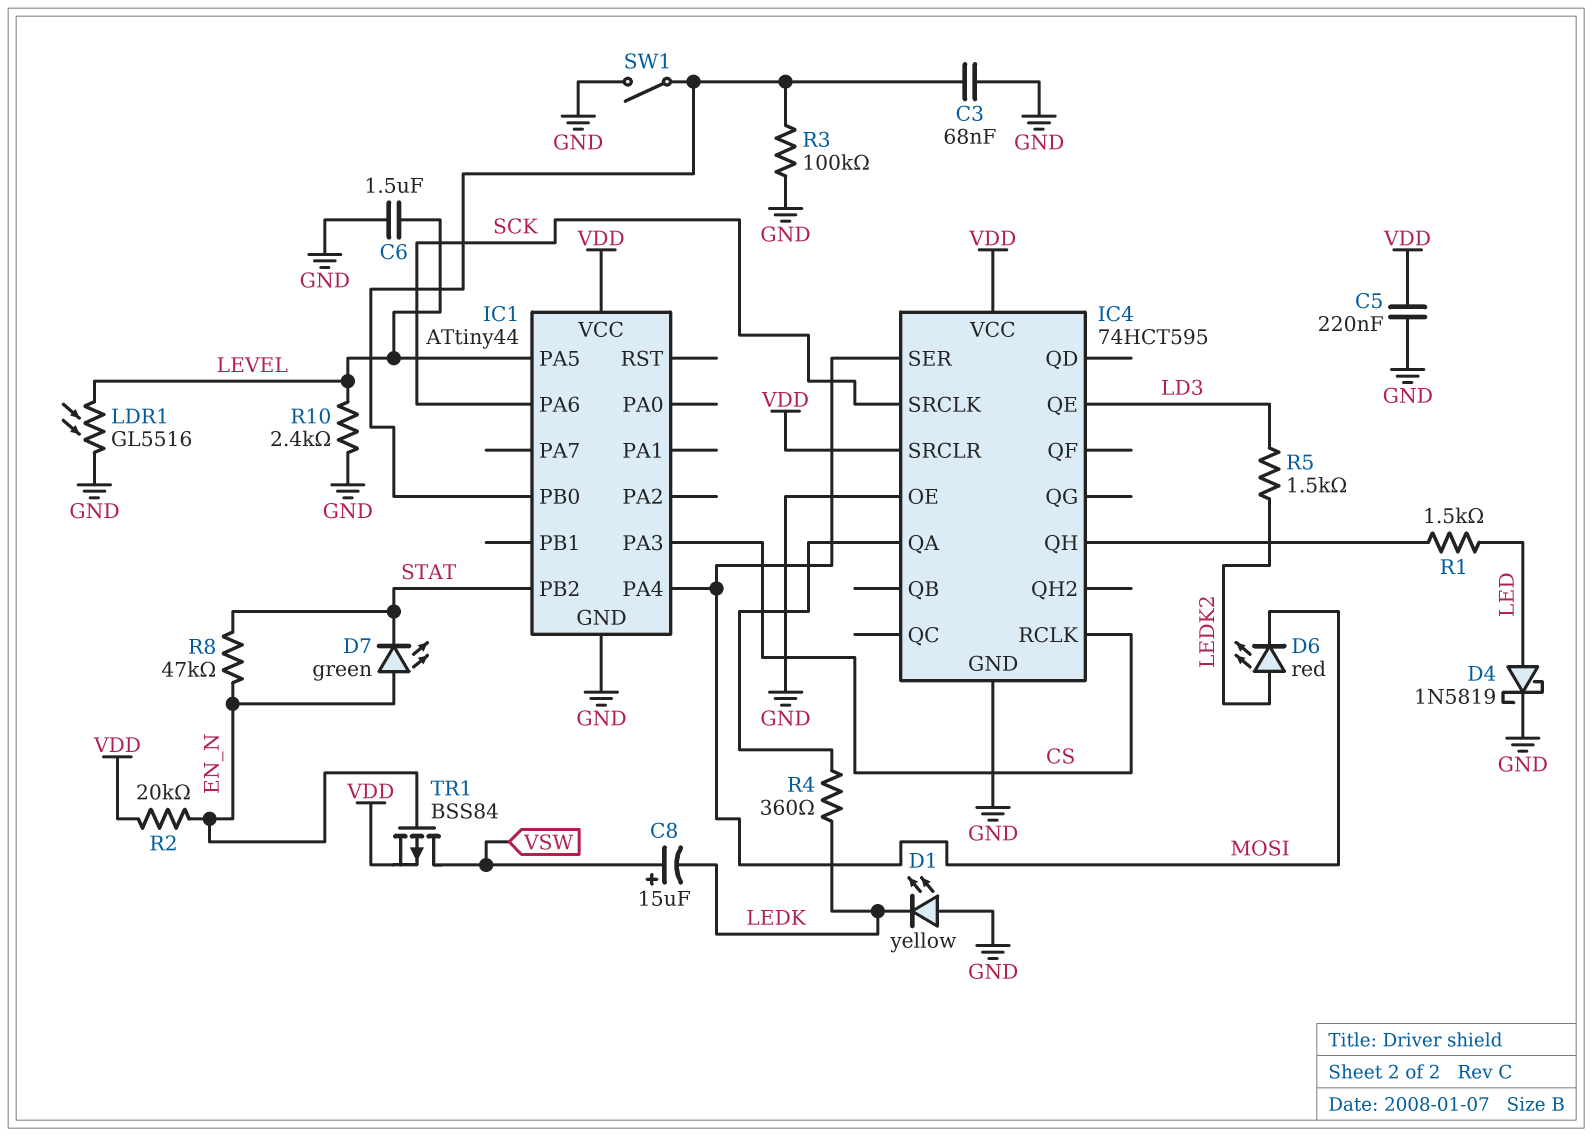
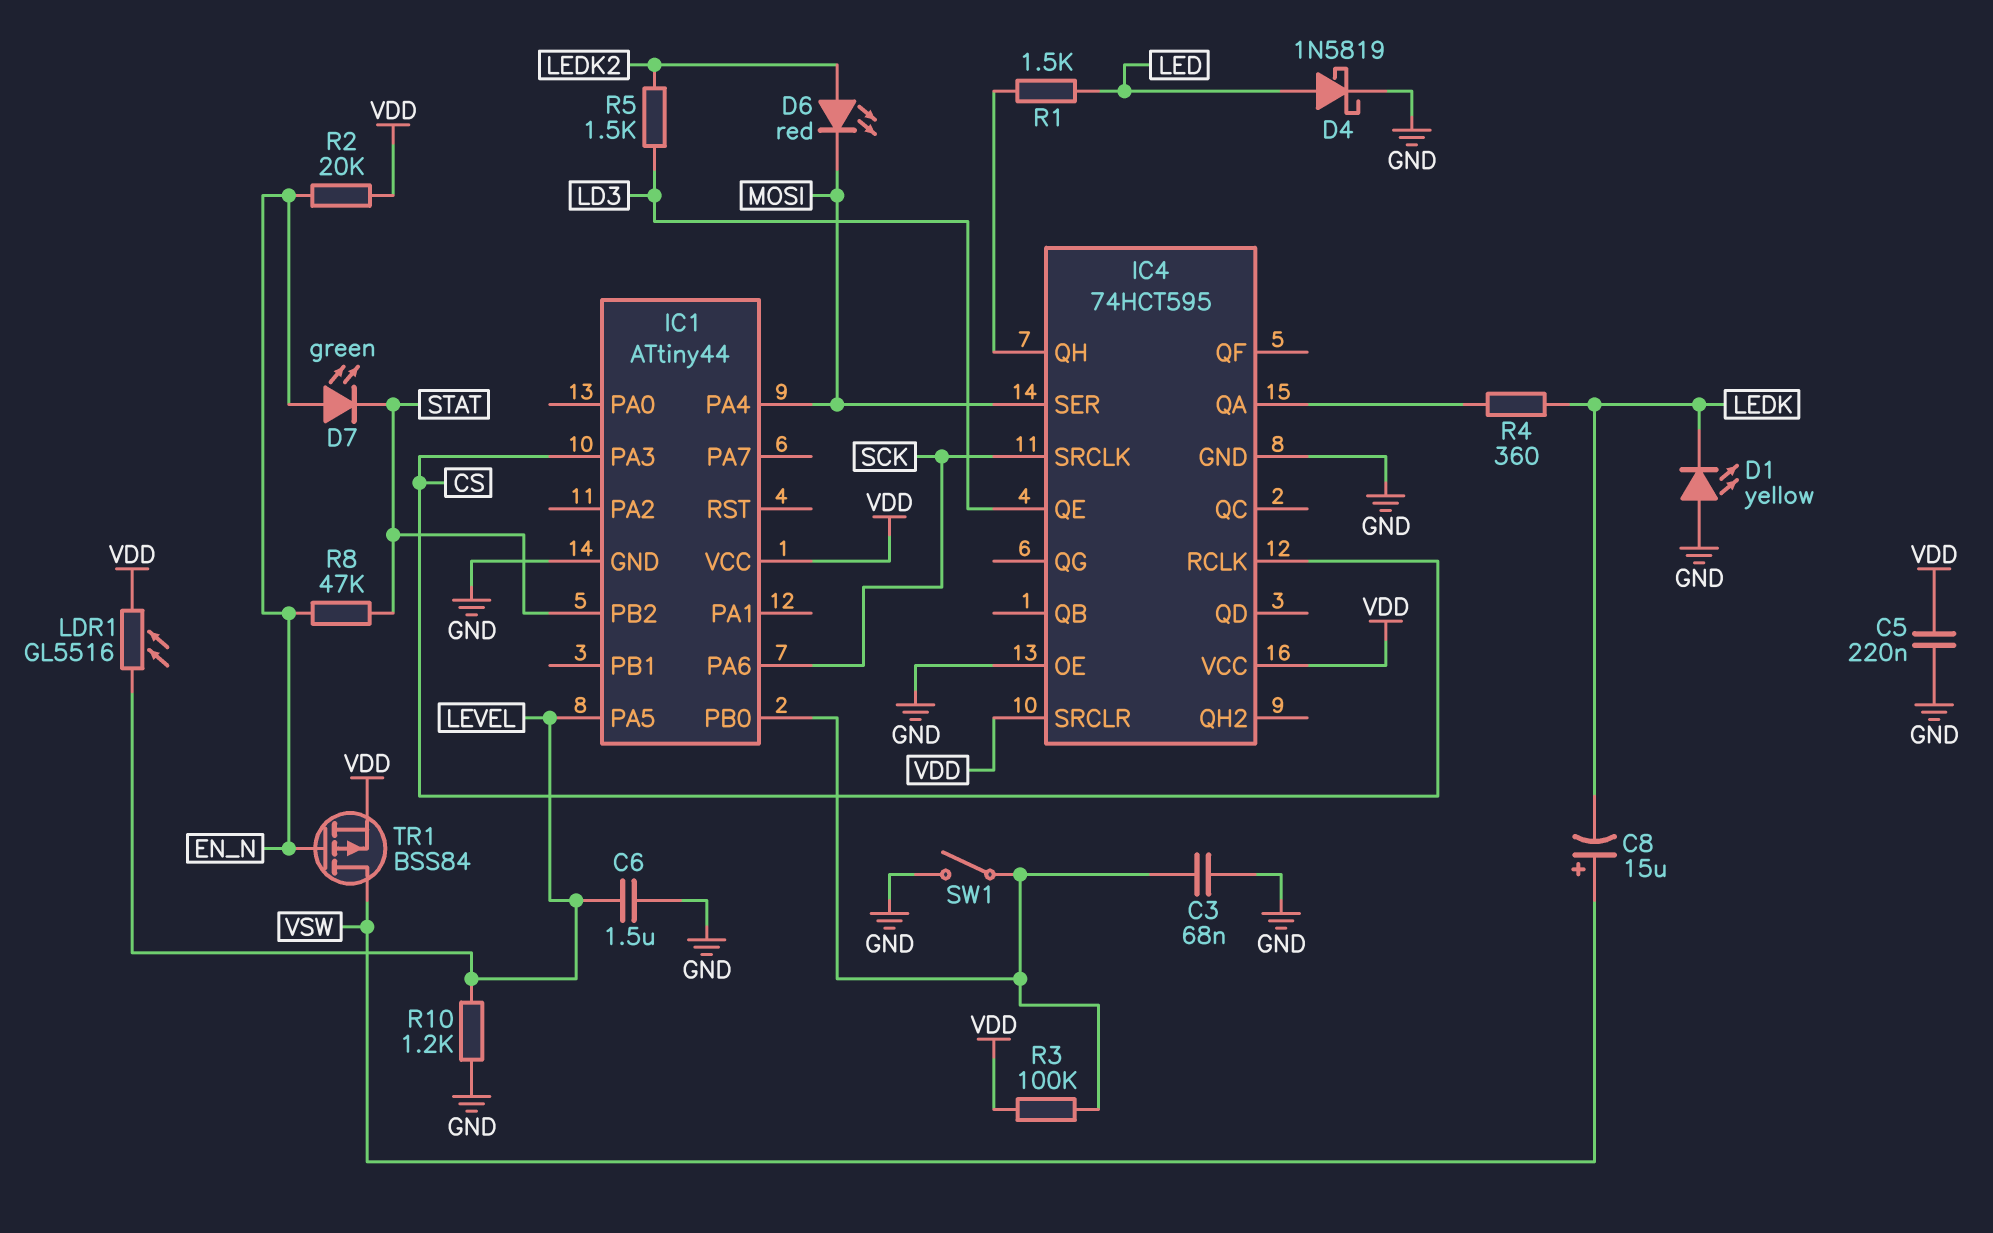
LDR1: GL5516 (GND, LEVEL) -> GL5516 (LEVEL, VDD)
R3: 100k (GND, IC1/PB0) -> 100k (IC1/PB0, VDD)
R10: 2.4k (GND, LEVEL) -> 1.2k (GND, LEVEL)

